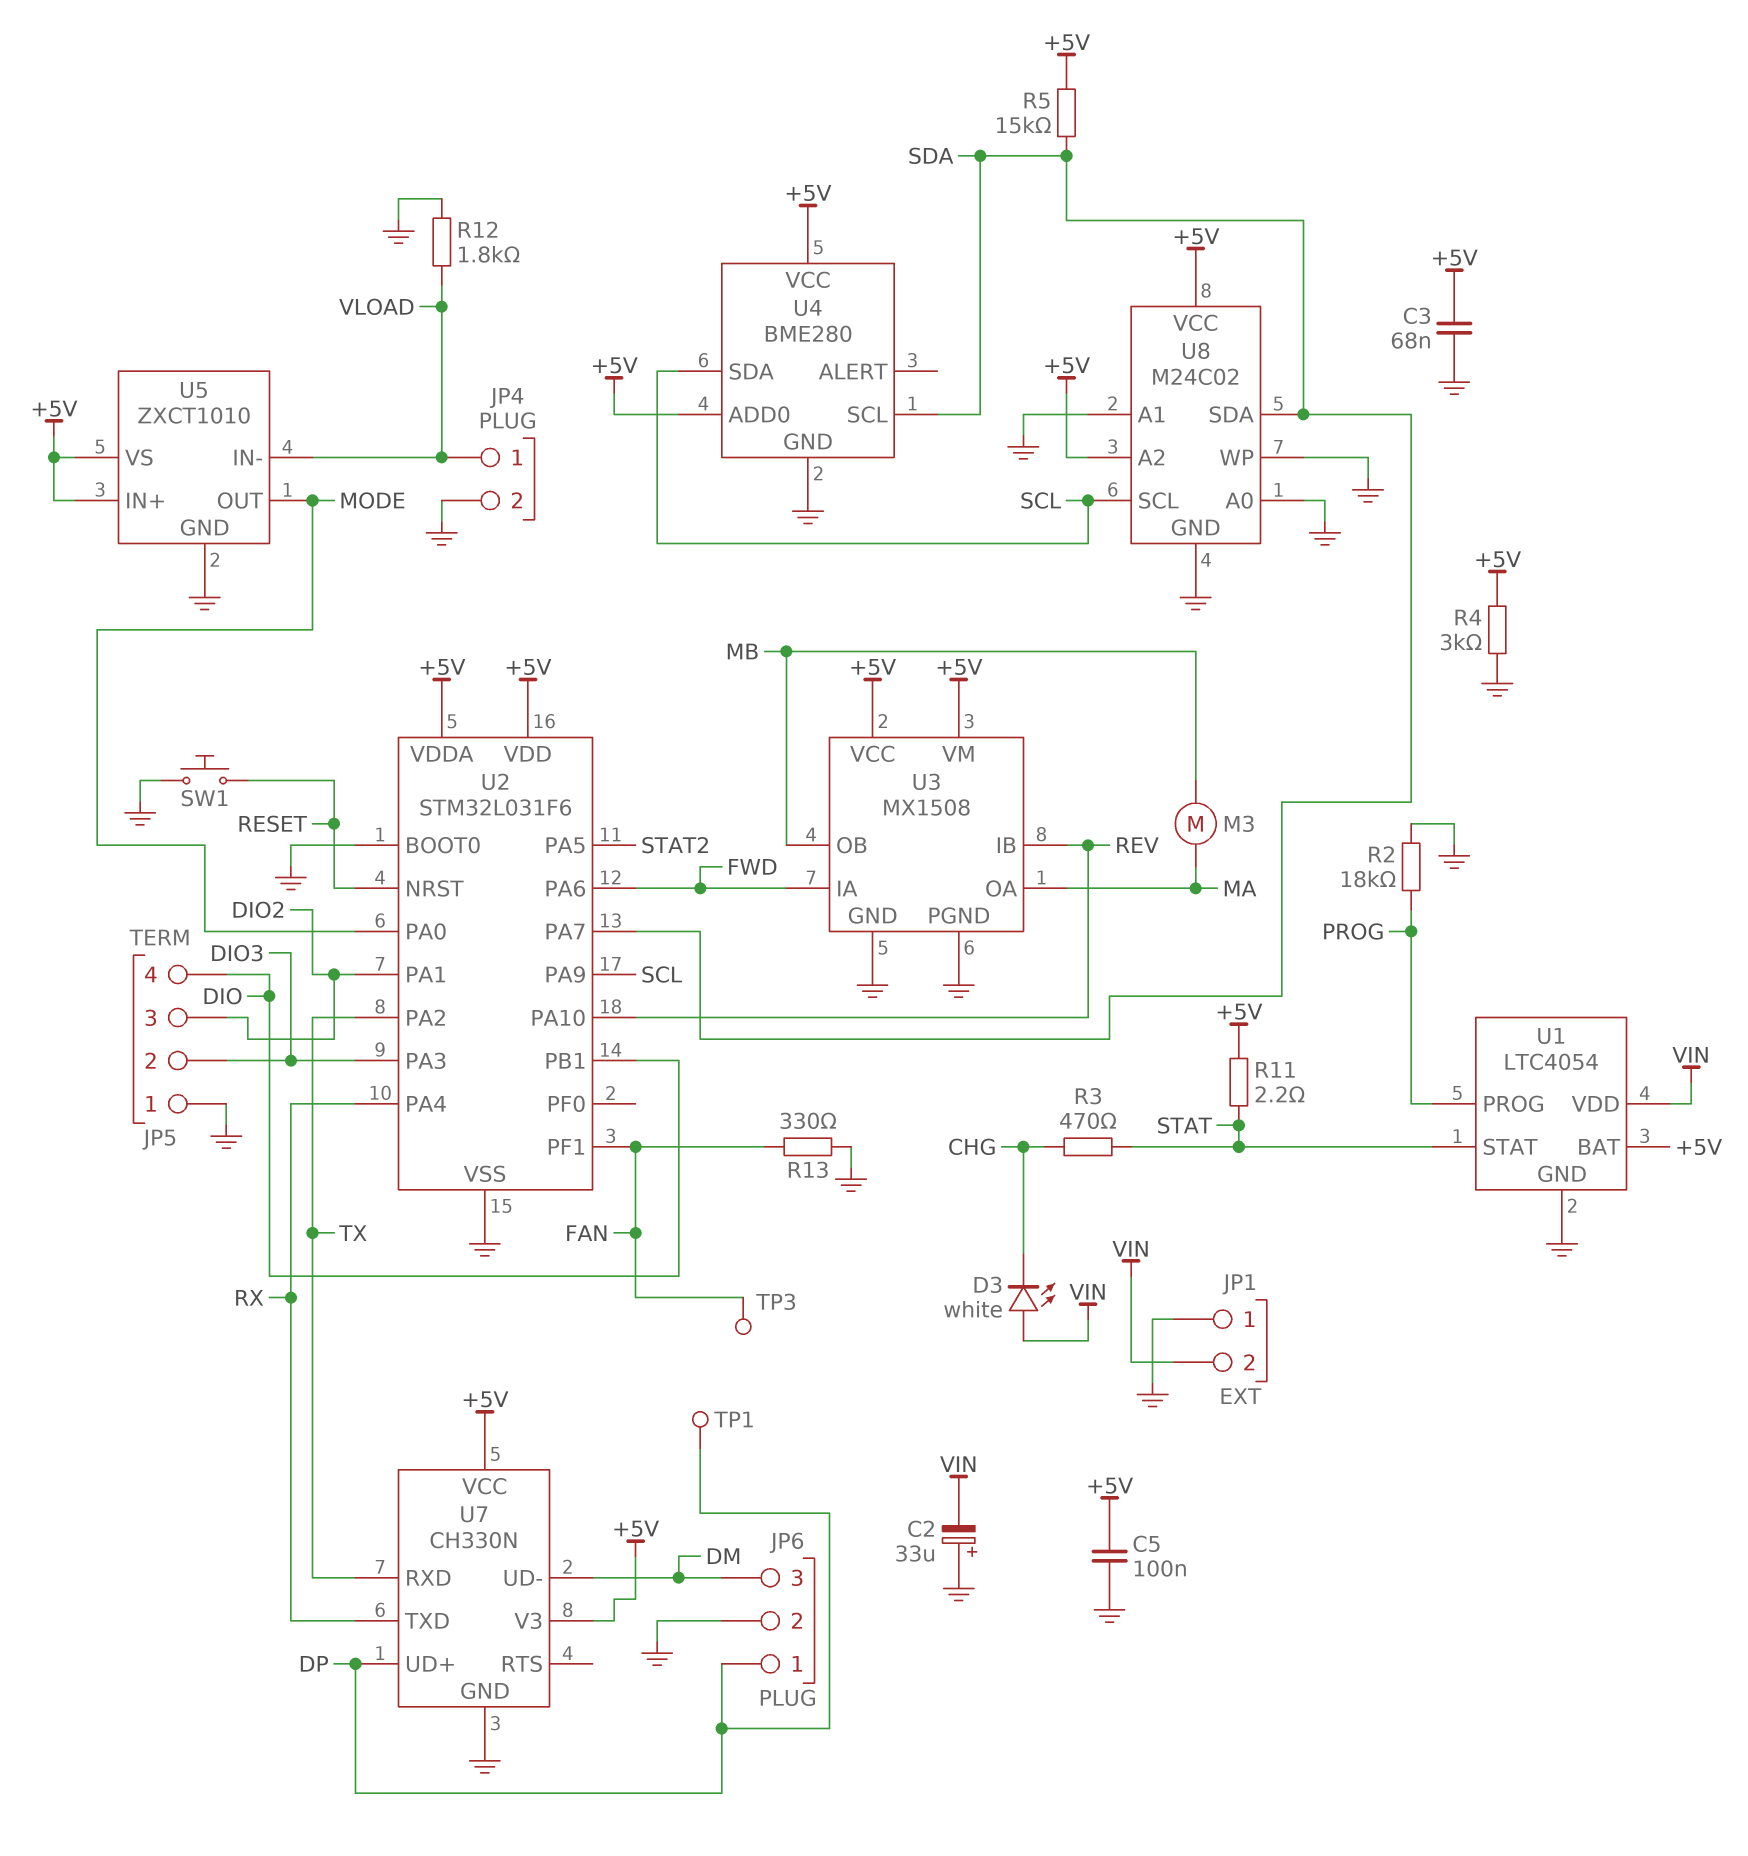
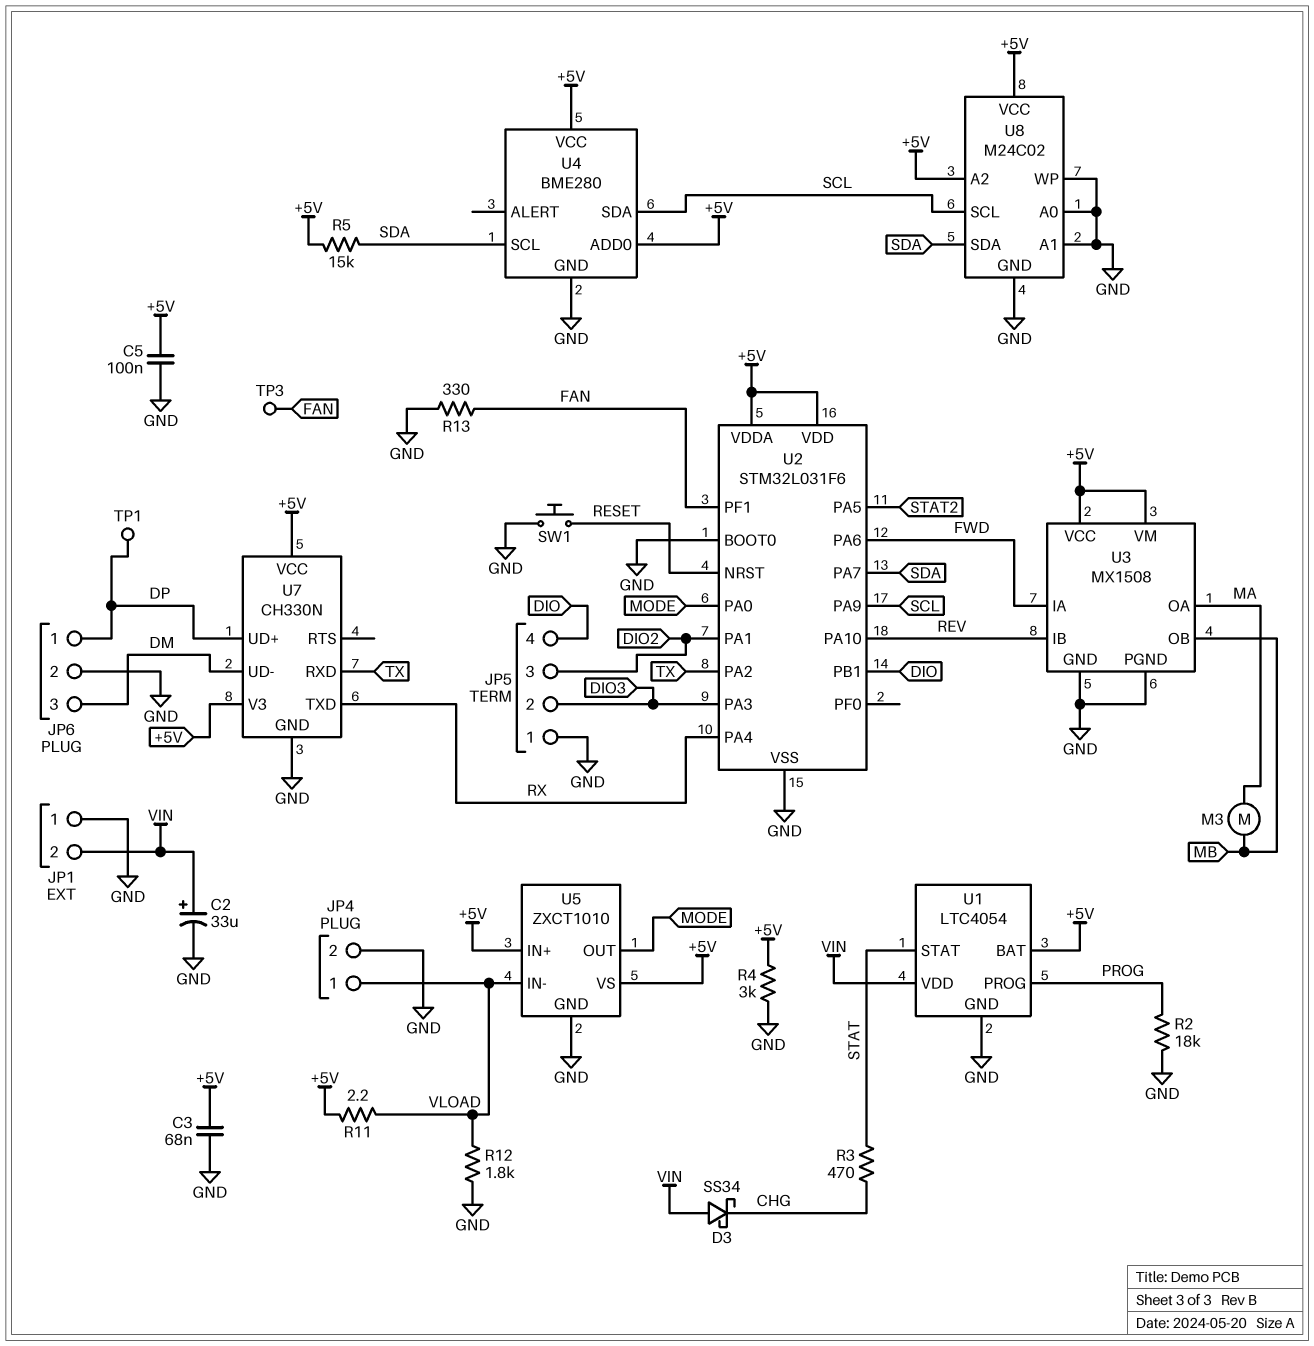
C2: 33uF (plus GND, minus VIN) -> 33uF (plus VIN, minus GND)
D3: LED white (A VIN, K CHG) -> schottky SS34 (A VIN, K CHG)
R11: 2.2 (+5V, STAT) -> 2.2 (+5V, VLOAD)

